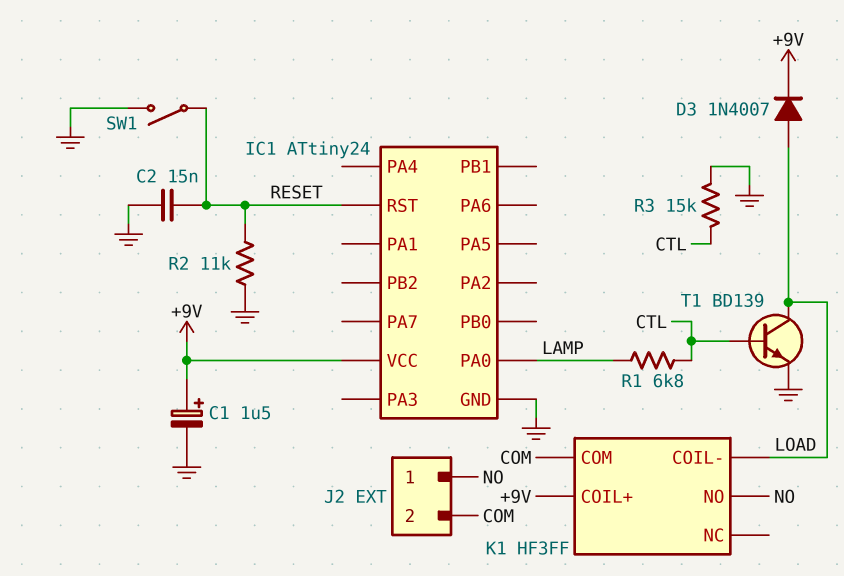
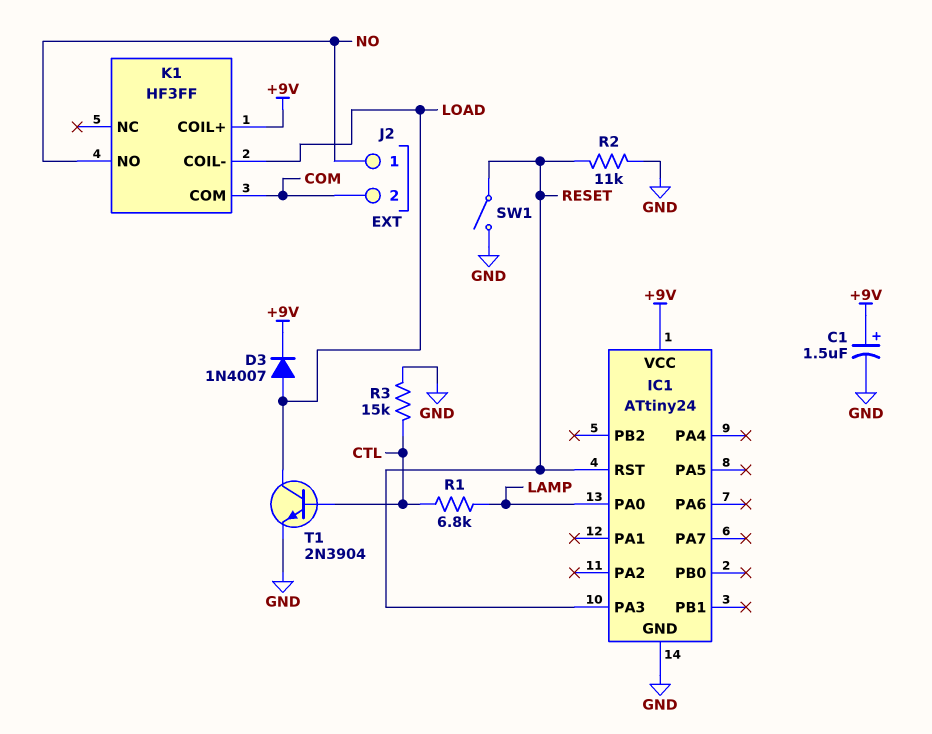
C2: 15nF (GND, RESET) -> none
IC1 pin PA3: none -> RESET
T1: NPN BD139 (B CTL, C LOAD, E GND) -> NPN 2N3904 (B CTL, C LOAD, E GND)

